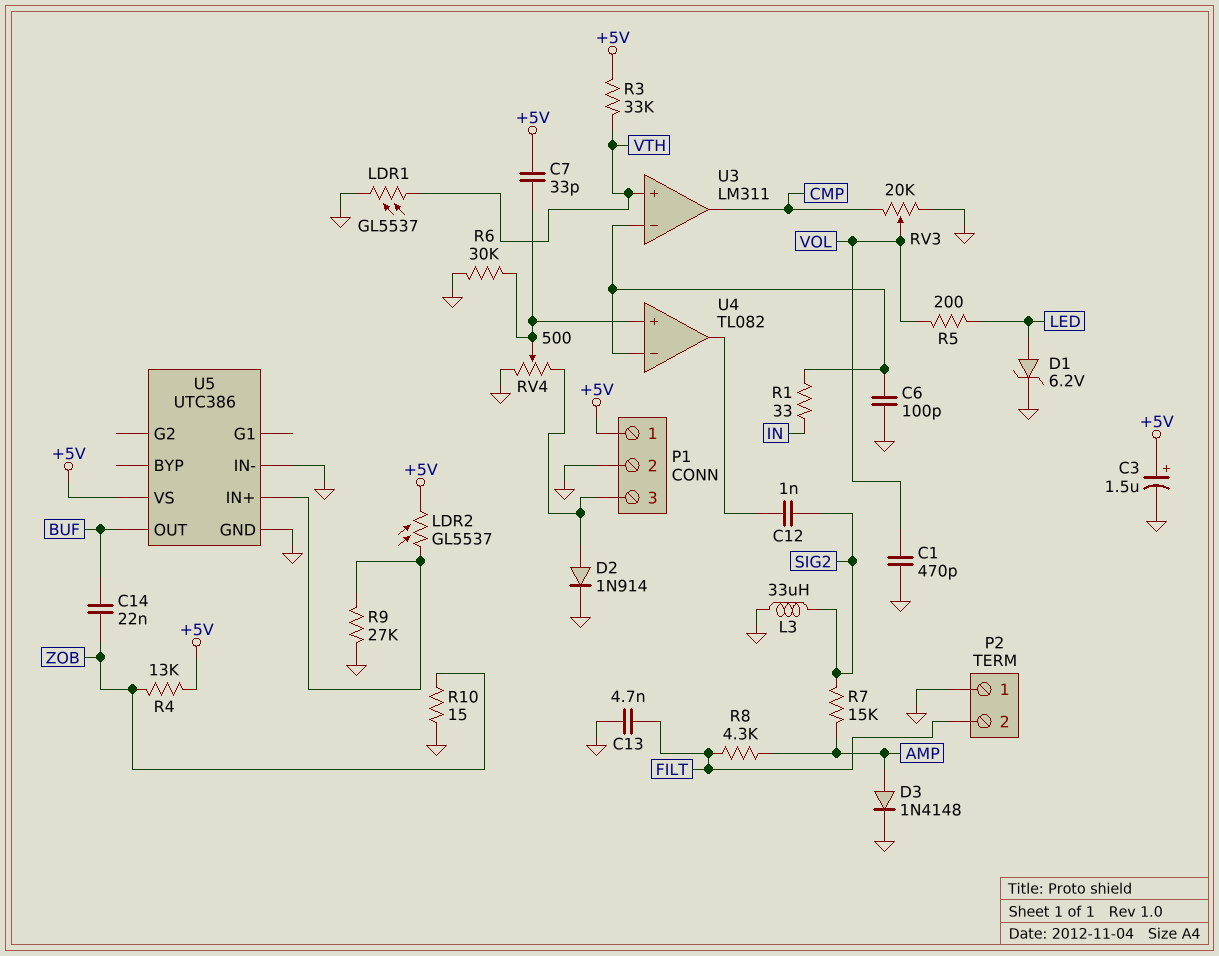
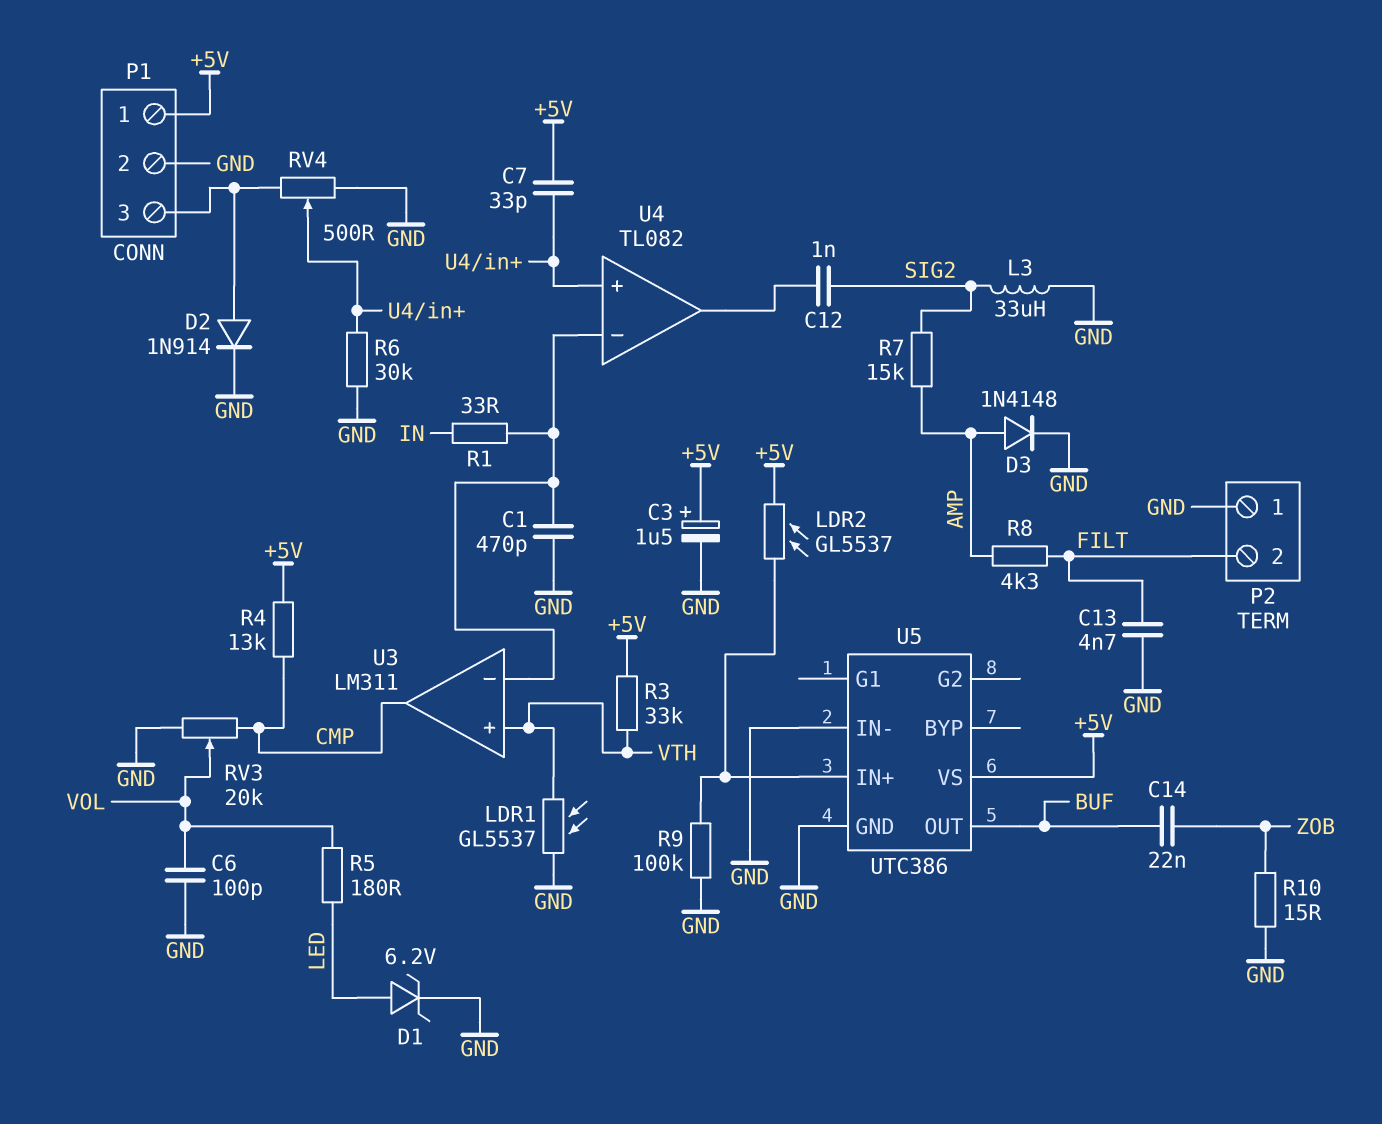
C1: 470pF (GND, VOL) -> 470pF (GND, U3/in-)
C6: 100pF (GND, U3/in-) -> 100pF (GND, VOL)
R4: 13k (+5V, ZOB) -> 13k (+5V, CMP)
R5: 200 (LED, VOL) -> 180 (LED, VOL)
R9: 27k (GND, U5/IN+) -> 100k (GND, U5/IN+)

